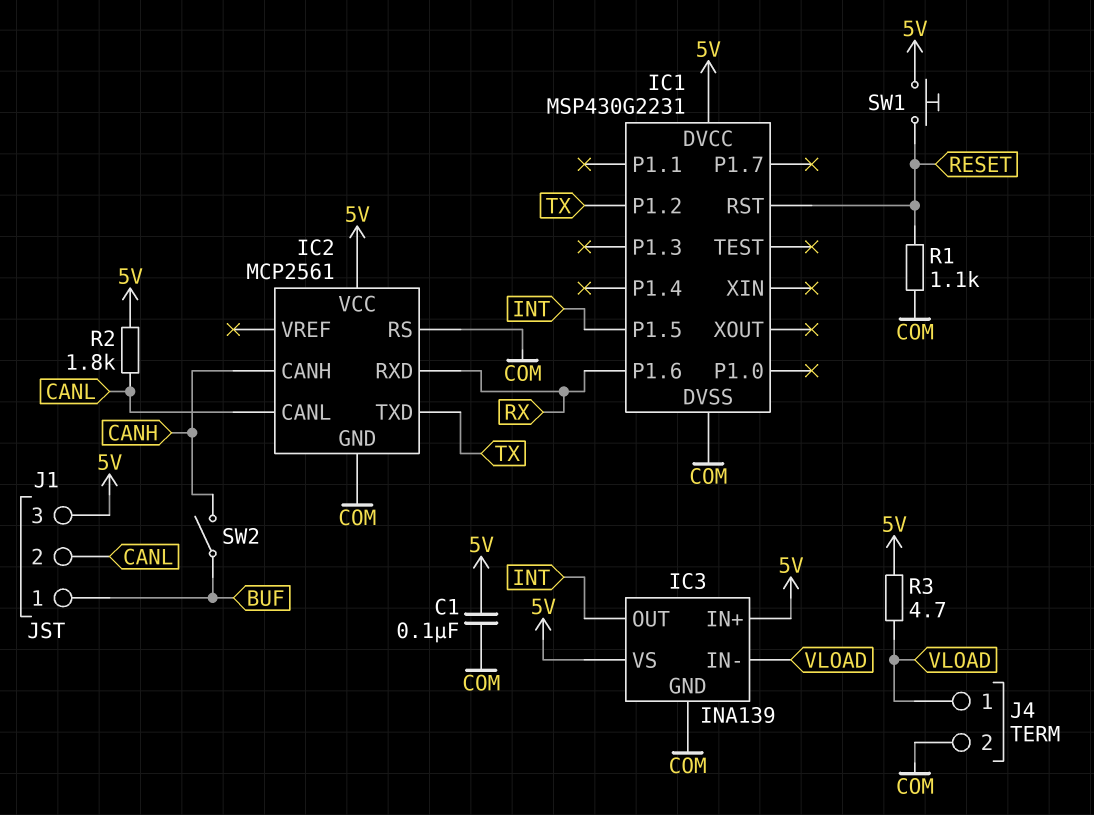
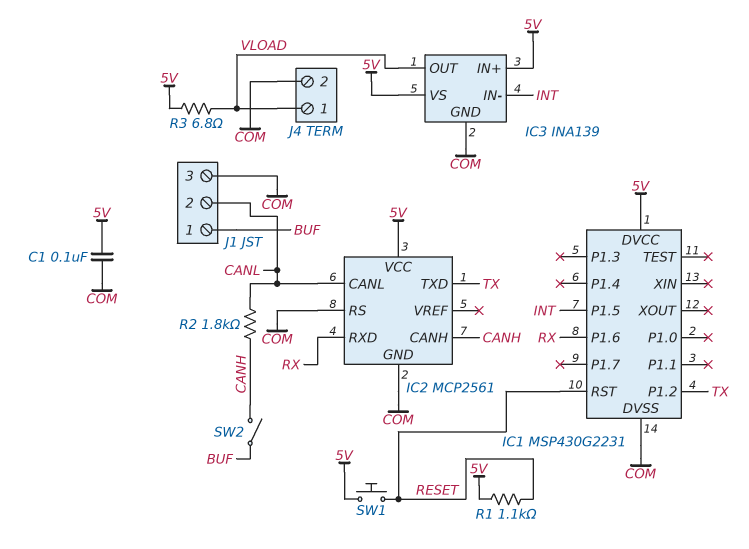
IC3 pin IN-: VLOAD -> INT
IC3 pin OUT: INT -> VLOAD
J1 pin 3: 5V -> COM
R1: 1.1k (COM, RESET) -> 1.1k (5V, RESET)
R2: 1.8k (5V, CANL) -> 1.8k (CANH, CANL)
R3: 4.7 (5V, VLOAD) -> 6.8 (5V, VLOAD)

